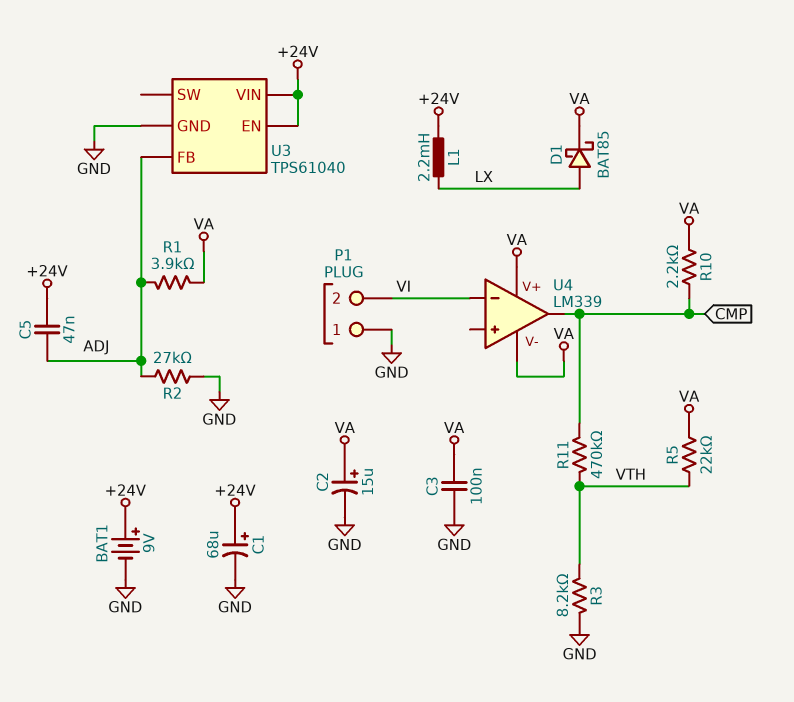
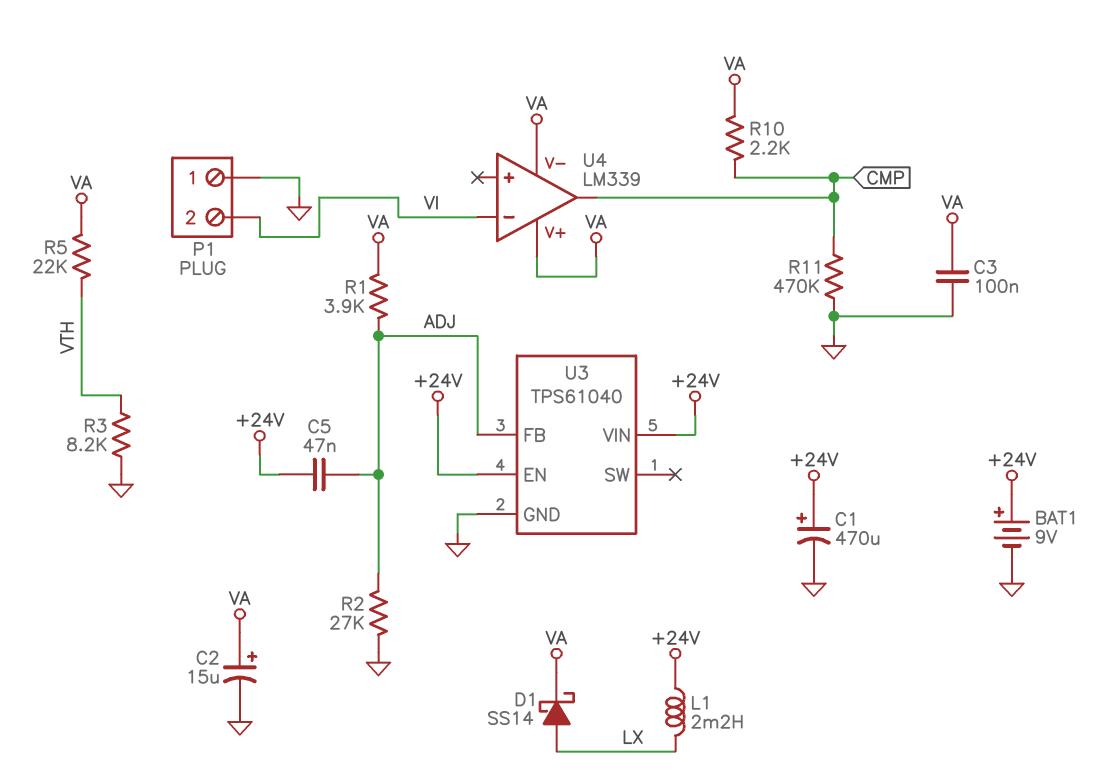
C1: 68uF (plus +24V, minus GND) -> 470uF (plus +24V, minus GND)
D1: schottky BAT85 (A LX, K VA) -> schottky SS14 (A LX, K VA)
R11: 470k (CMP, VTH) -> 470k (CMP, GND)

